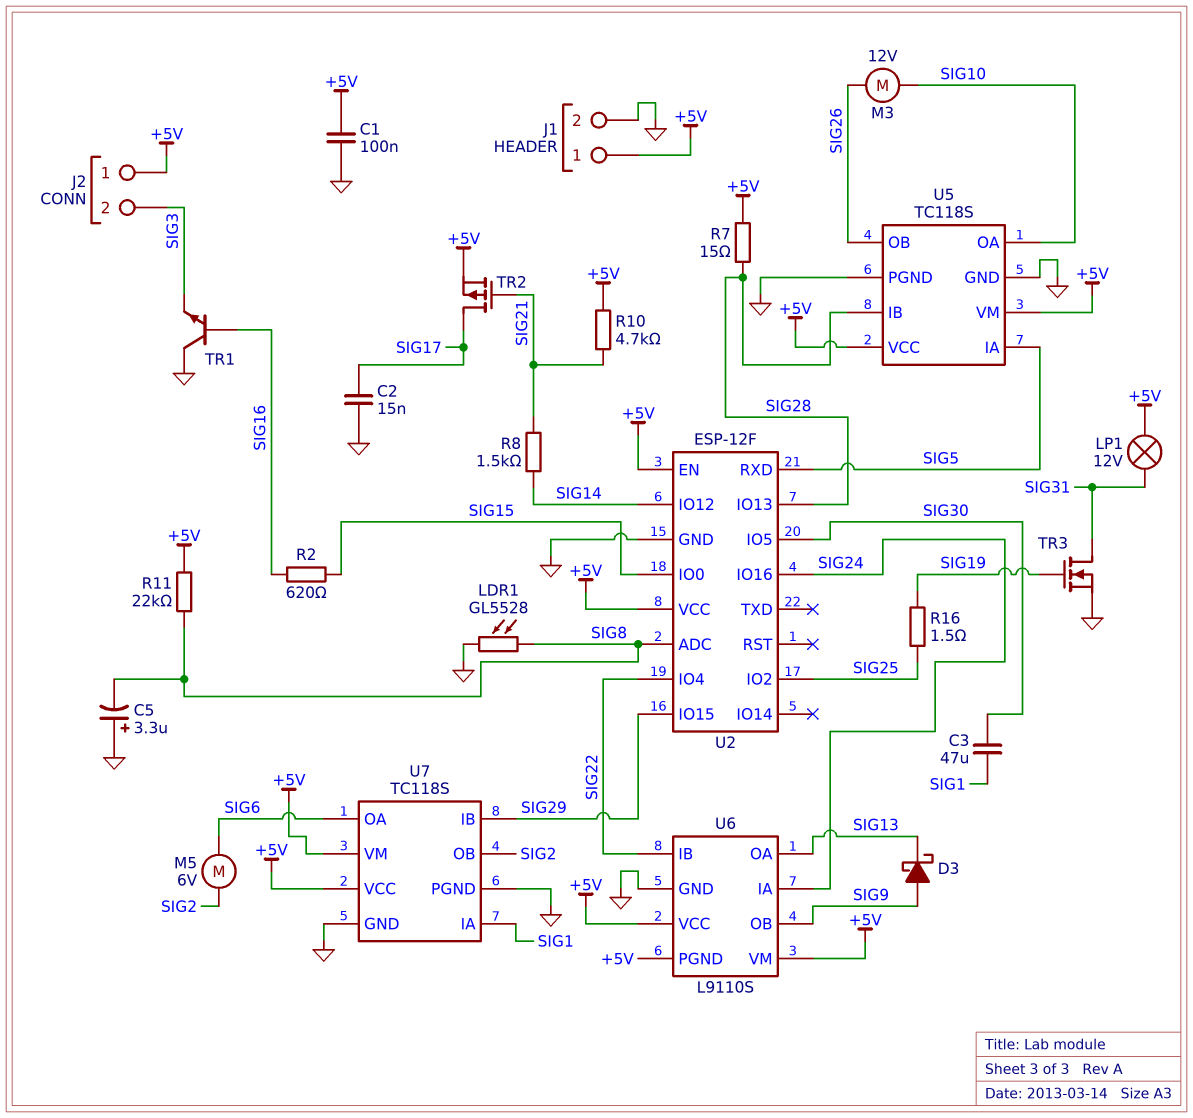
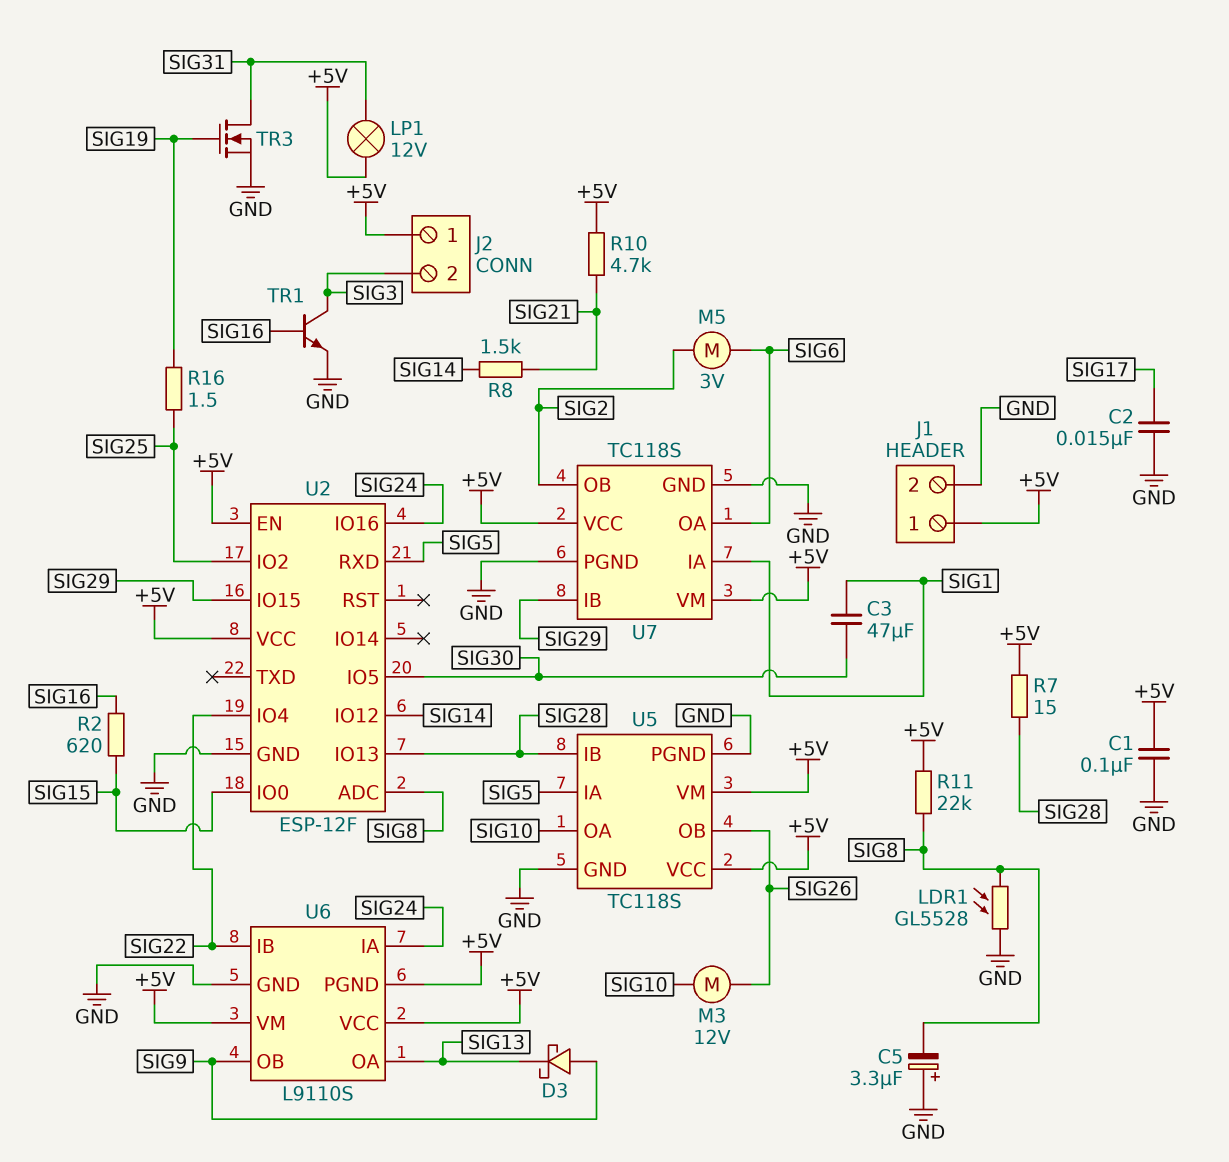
M5: motor 6V (SIG2, SIG6) -> motor 3V (SIG2, SIG6)
TR1: NPN (B SIG16, C GND, E SIG3) -> NPN (B SIG16, C SIG3, E GND)
TR2: PMOS (G SIG21, D SIG17, S +5V) -> none

